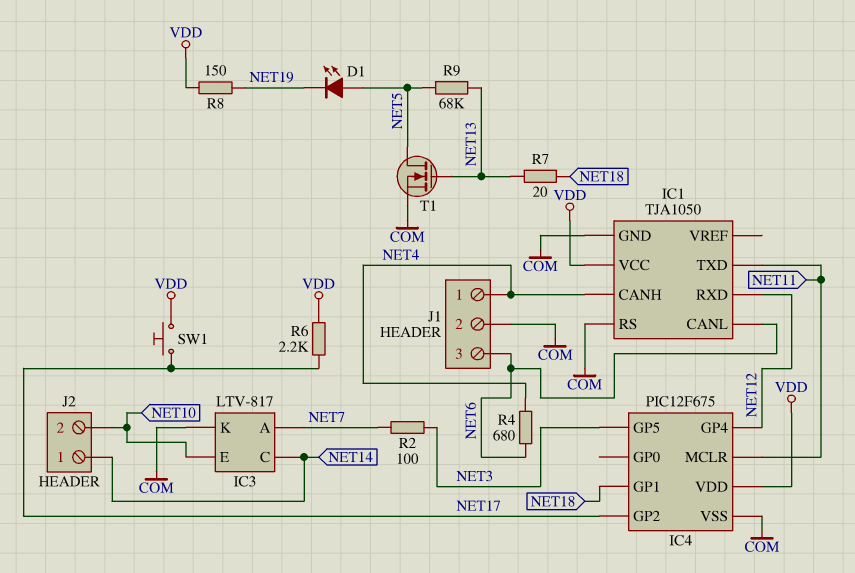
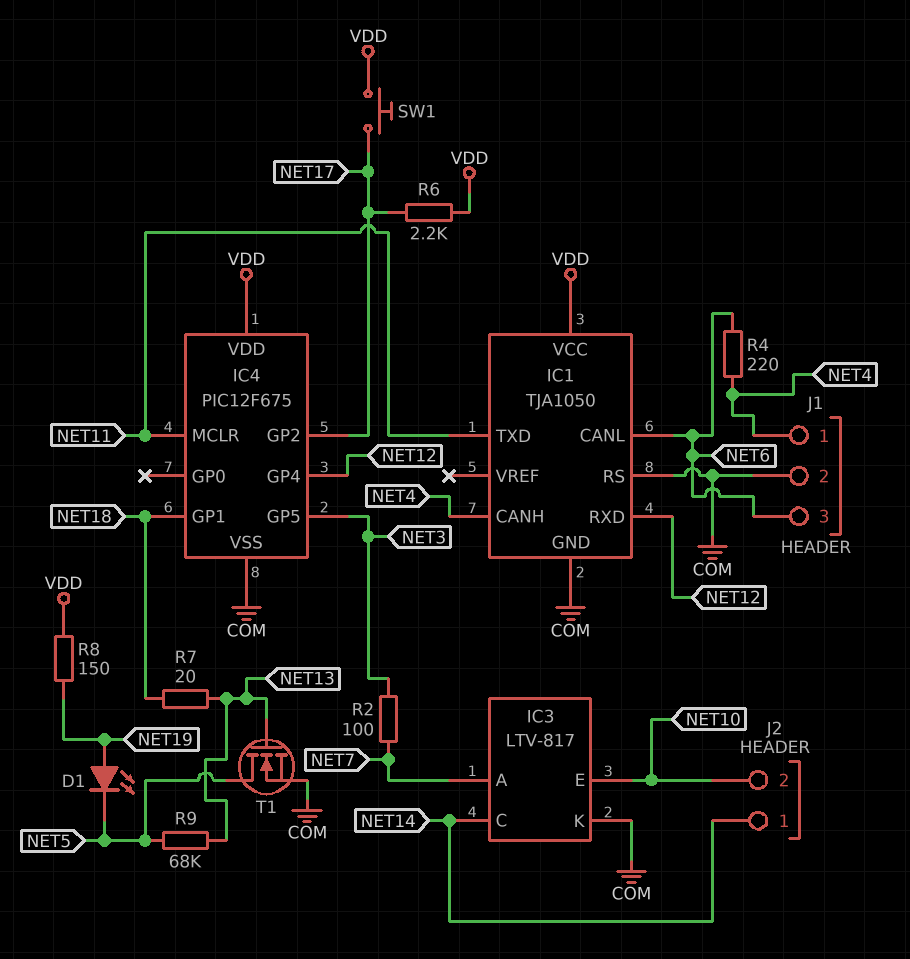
D1: LED (A NET5, K NET19) -> LED (A NET19, K NET5)
R4: 680 (NET4, NET6) -> 220 (NET4, NET6)

